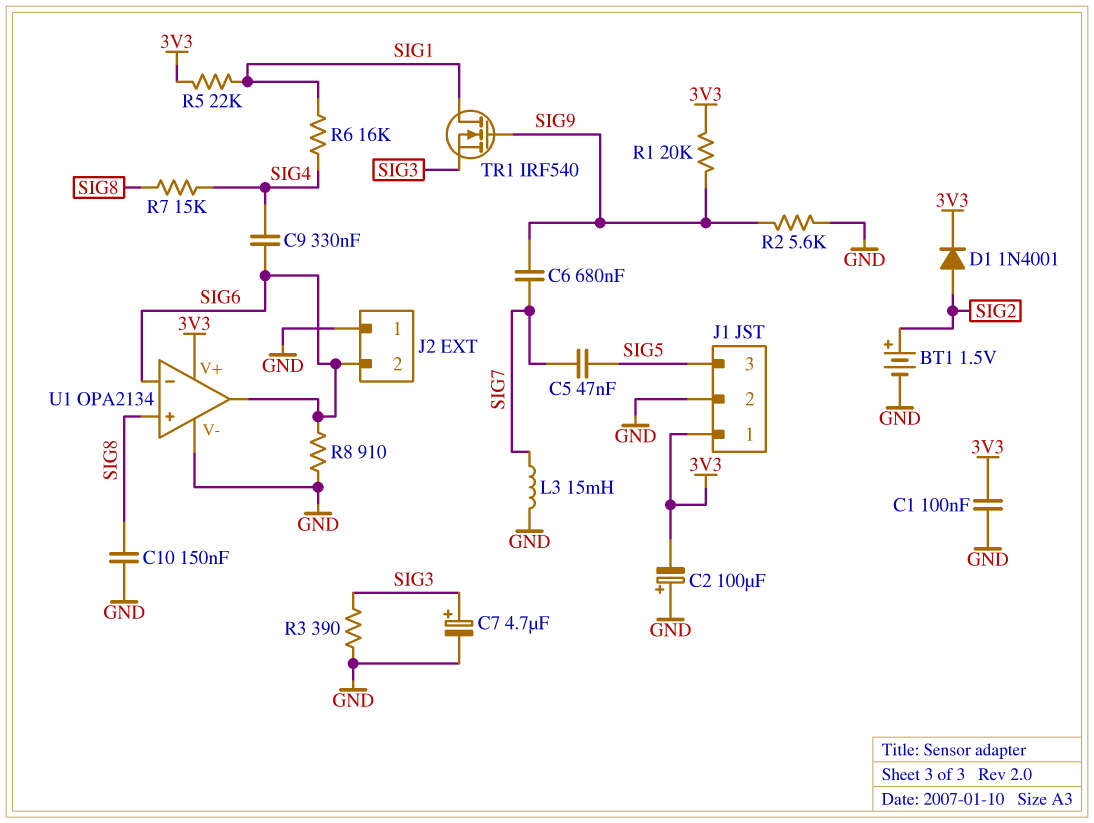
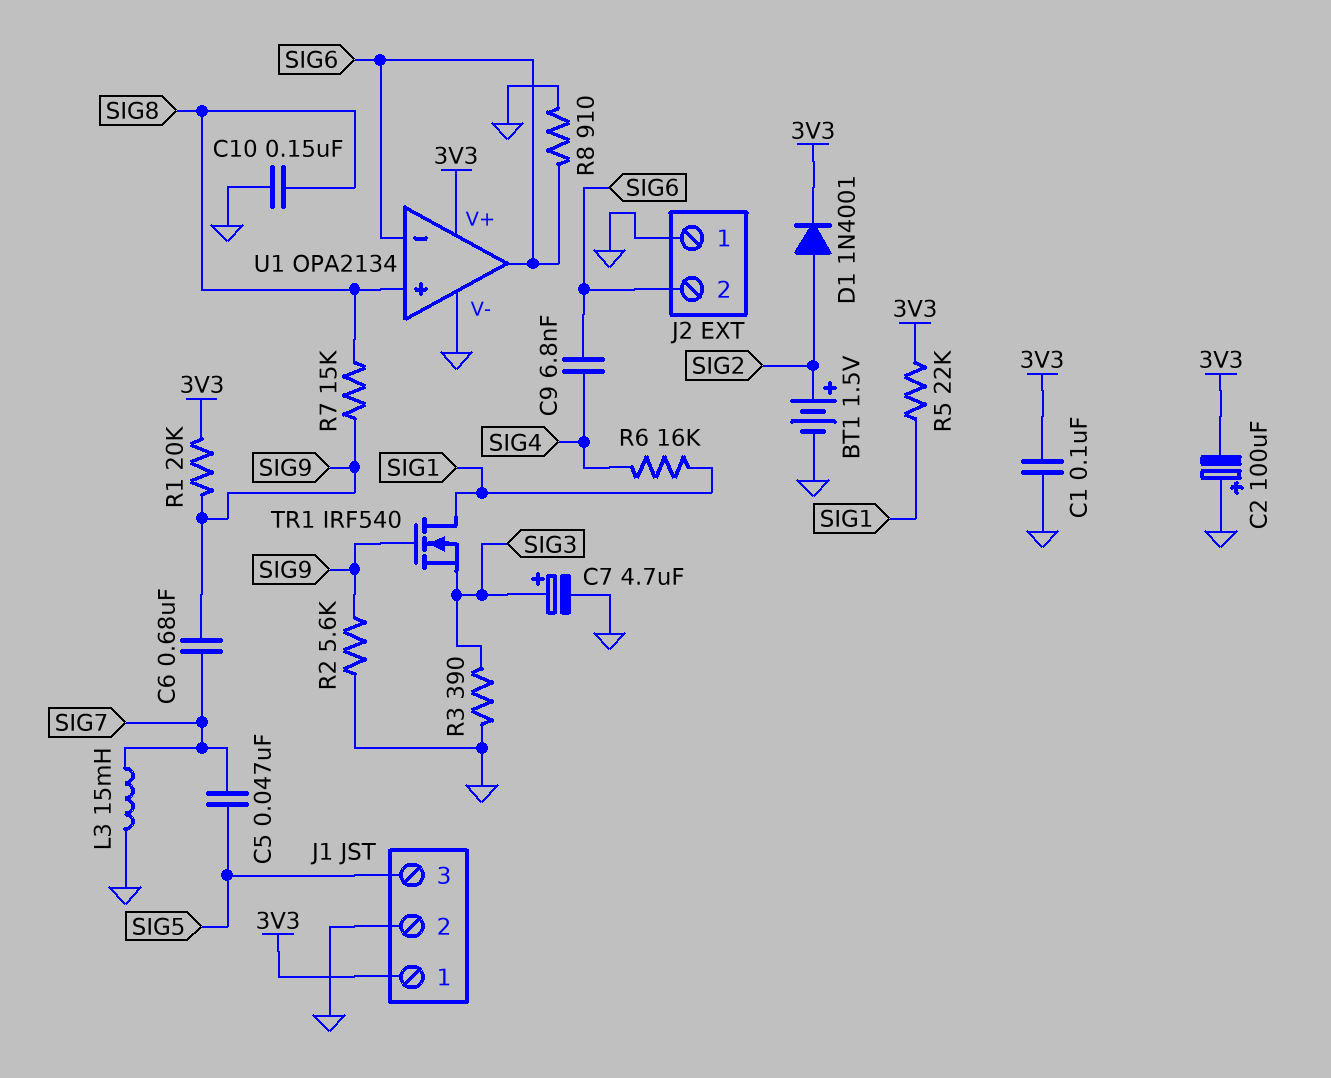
C9: 330nF (SIG4, SIG6) -> 6.8nF (SIG4, SIG6)
R7: 15k (SIG4, SIG8) -> 15k (SIG8, SIG9)

